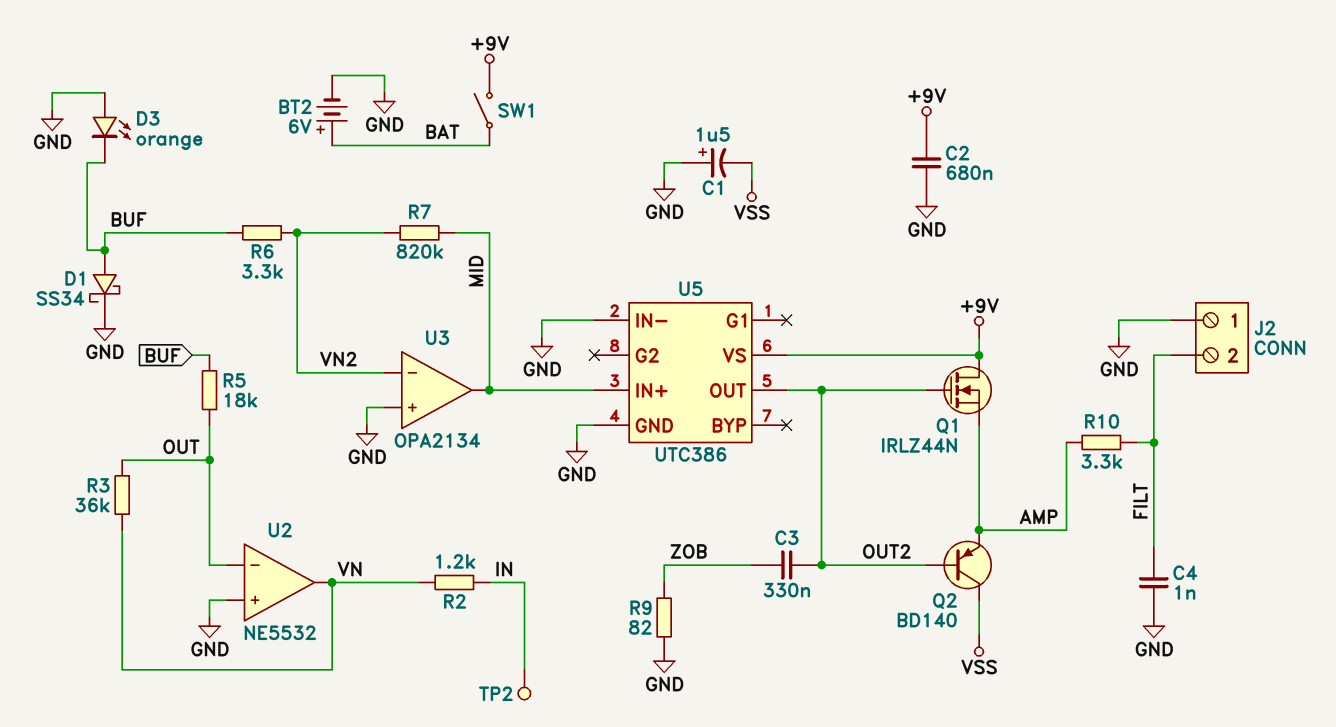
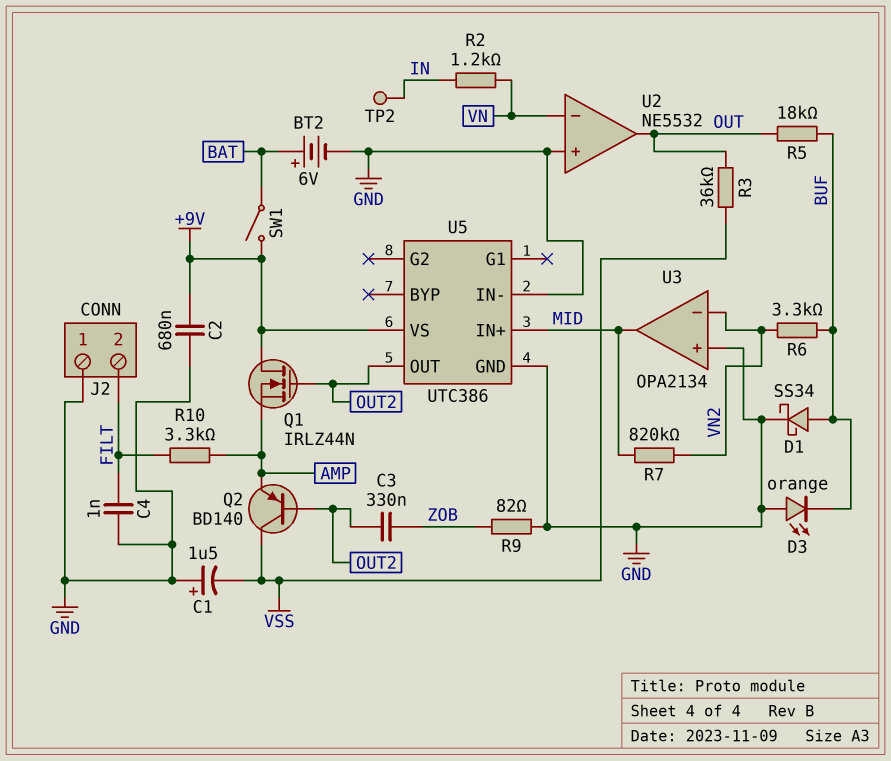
R3: 36k (OUT, VN) -> 36k (OUT, VSS)
U2 pin in-: OUT -> VN
U2 pin out: VN -> OUT

